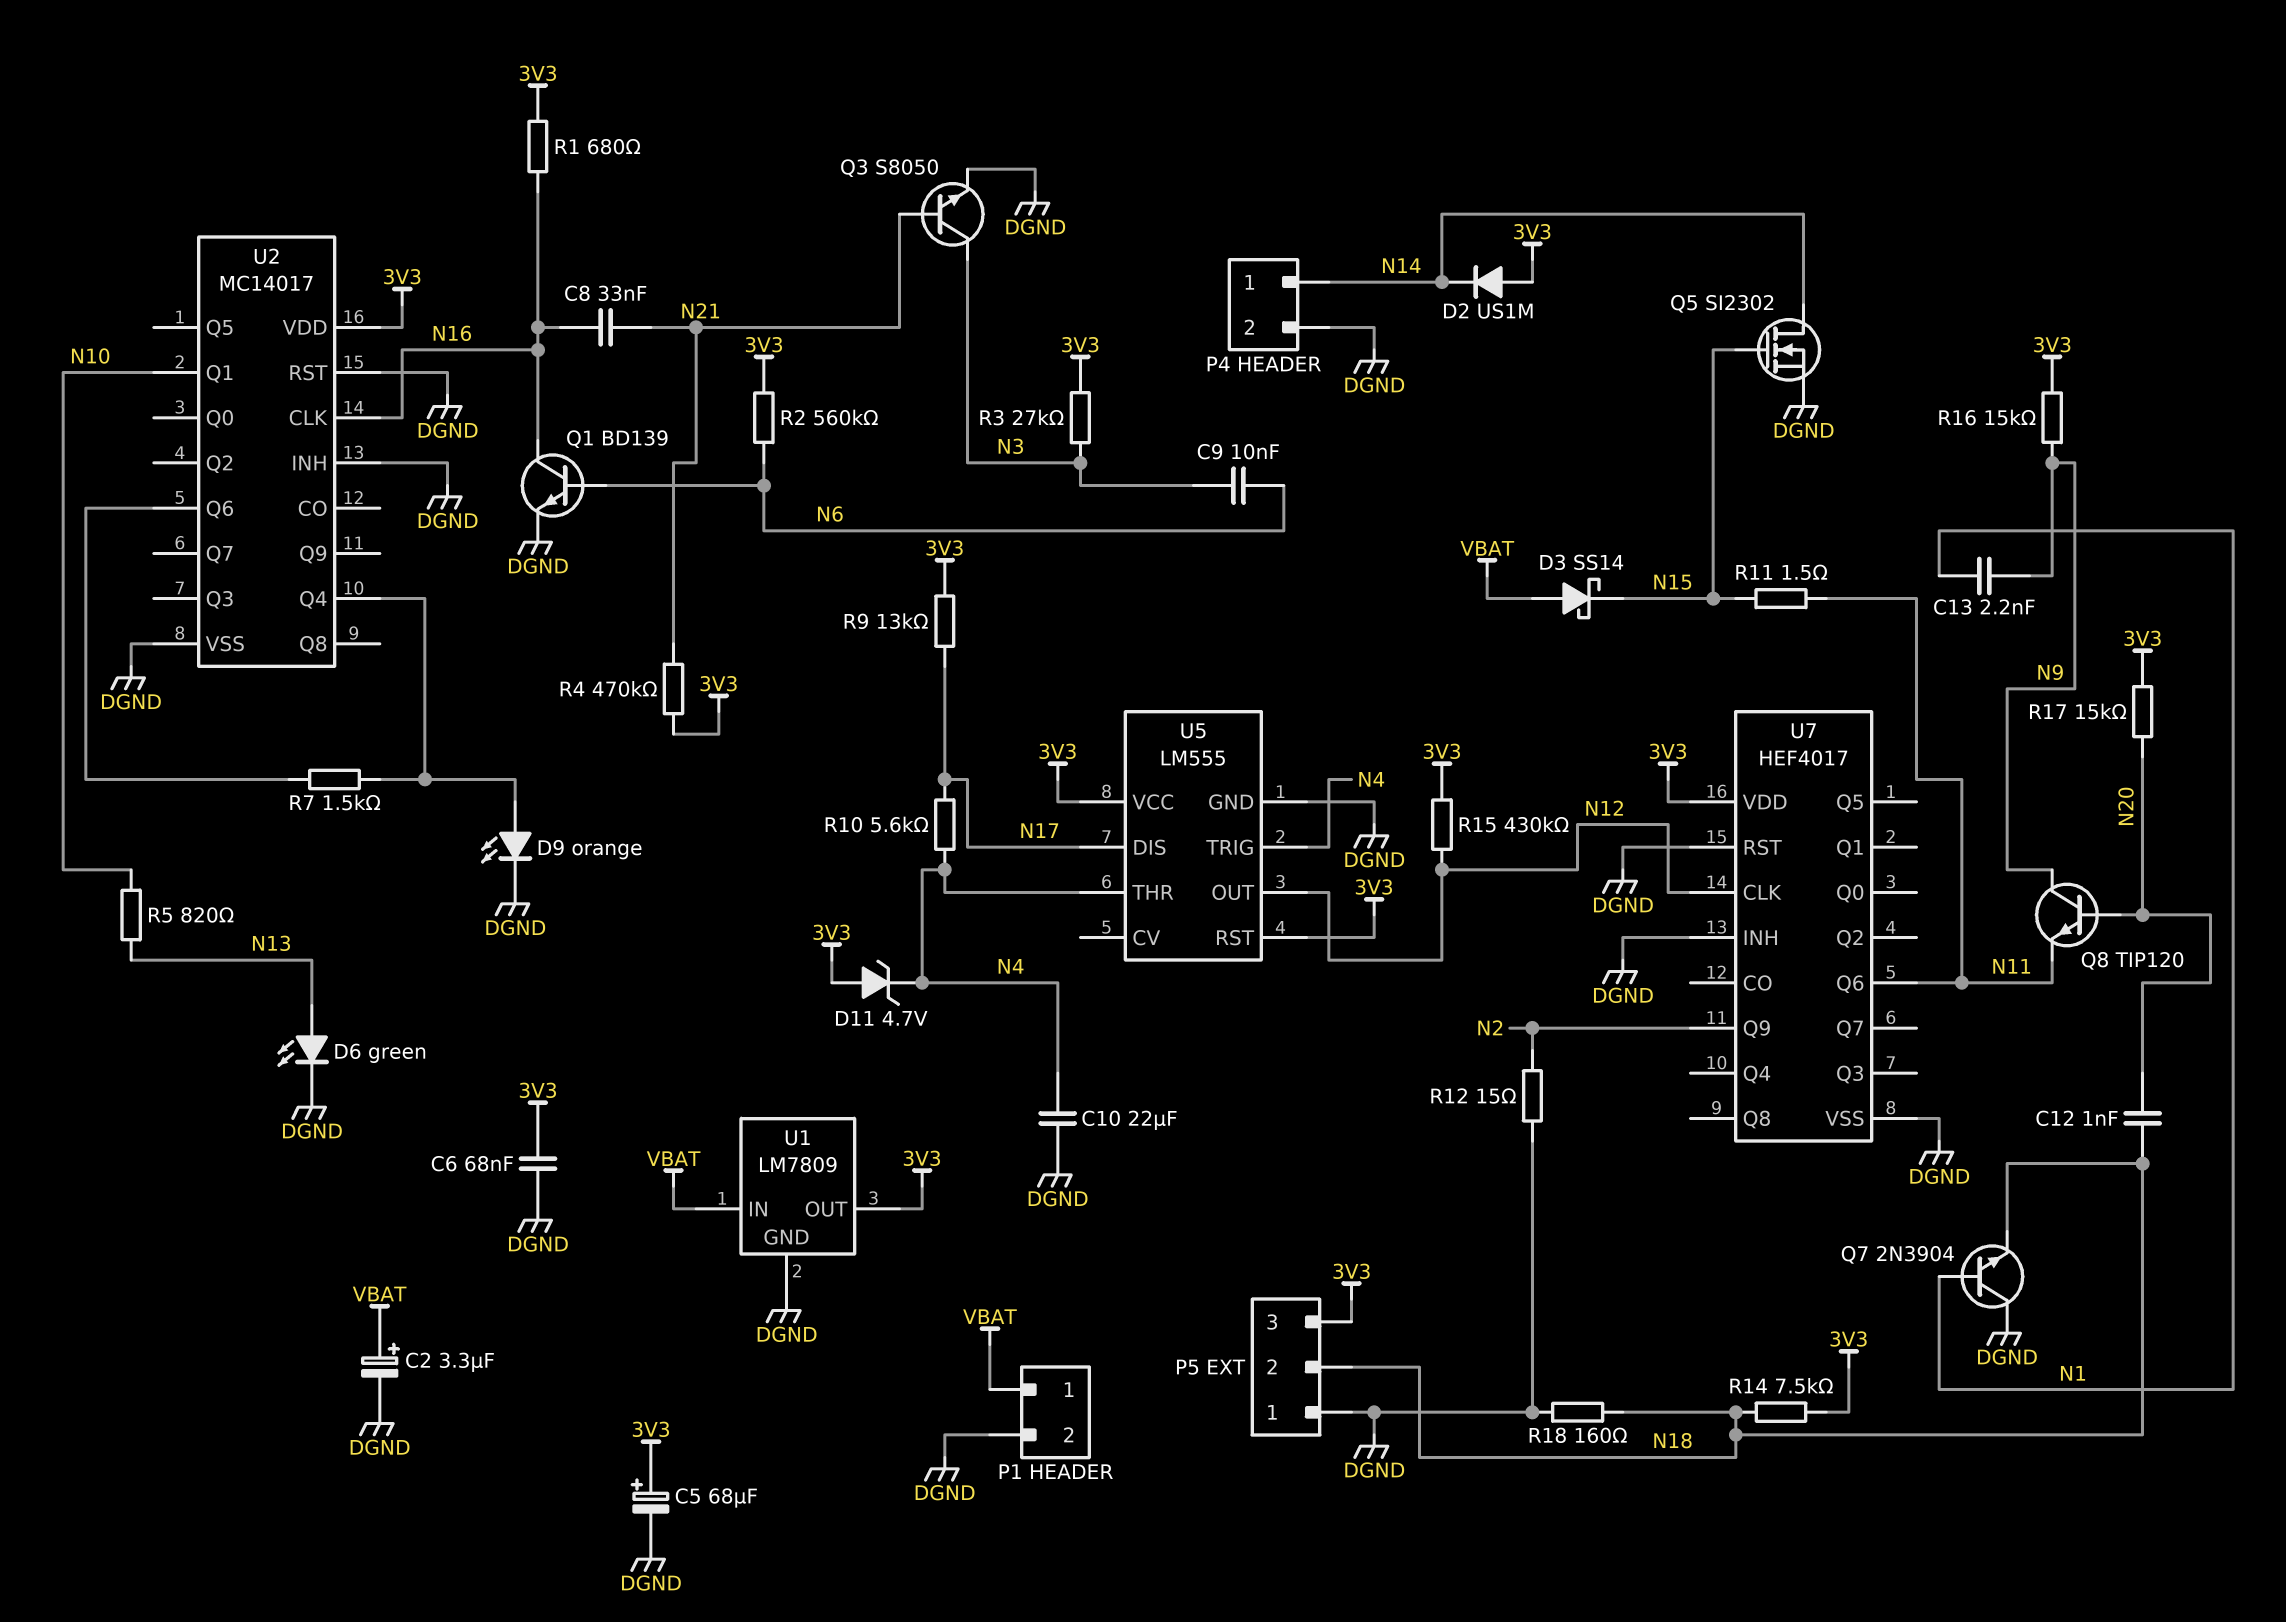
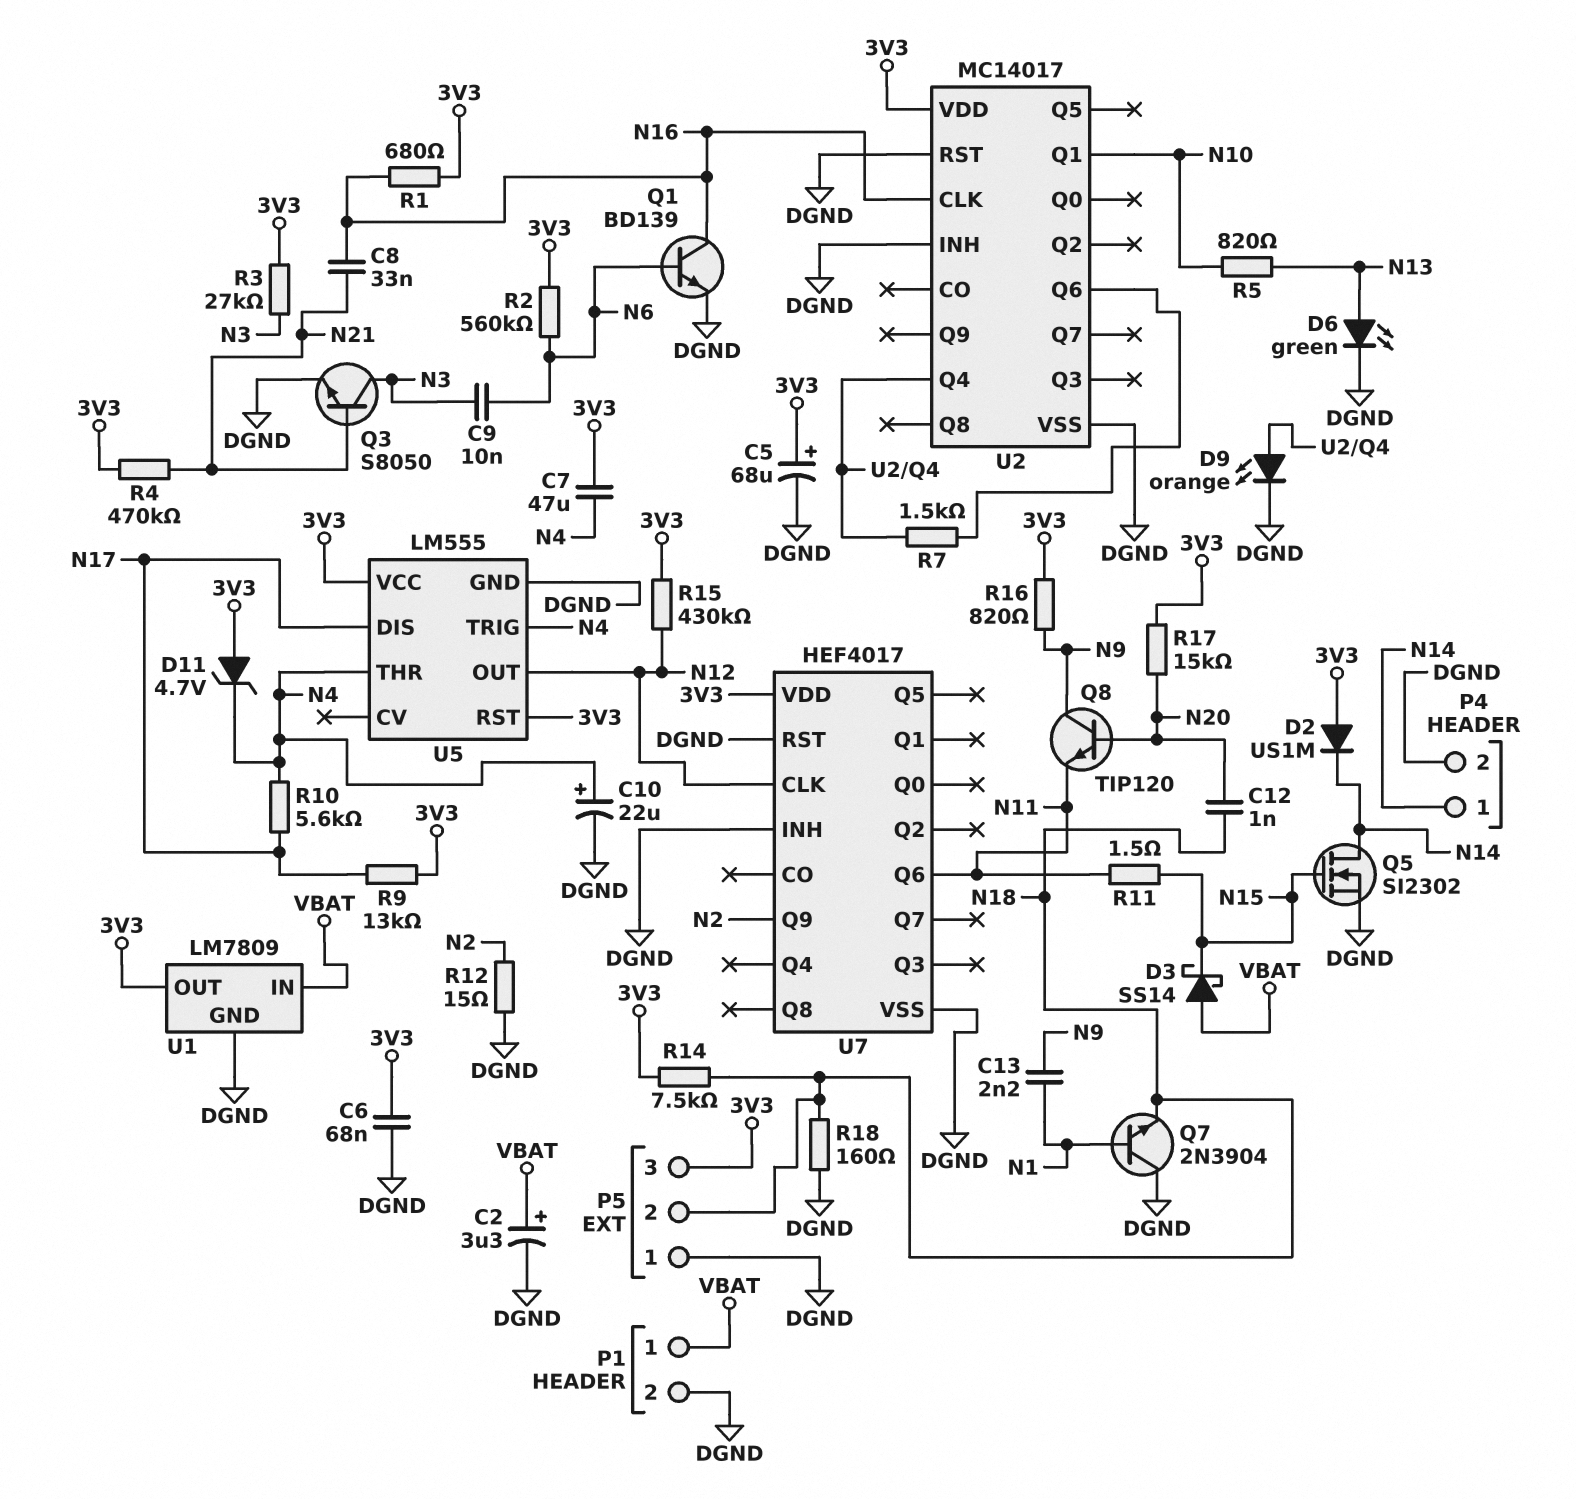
C7: none -> 47uF (3V3, N4)
C10: 22uF (DGND, N4) -> 22uF (plus N4, minus DGND)
R16: 15k (3V3, N9) -> 820 (3V3, N9)

